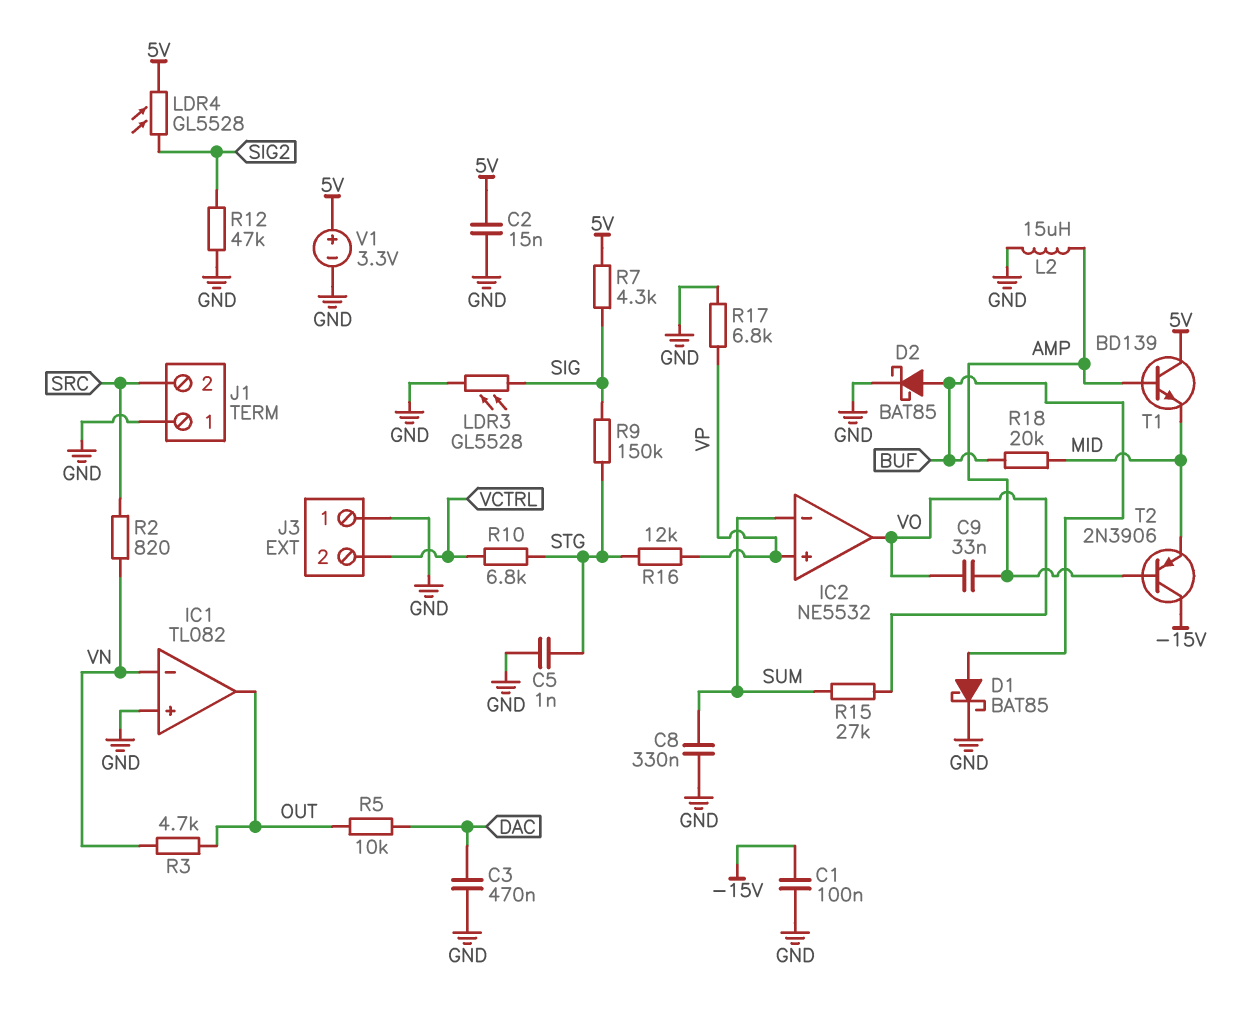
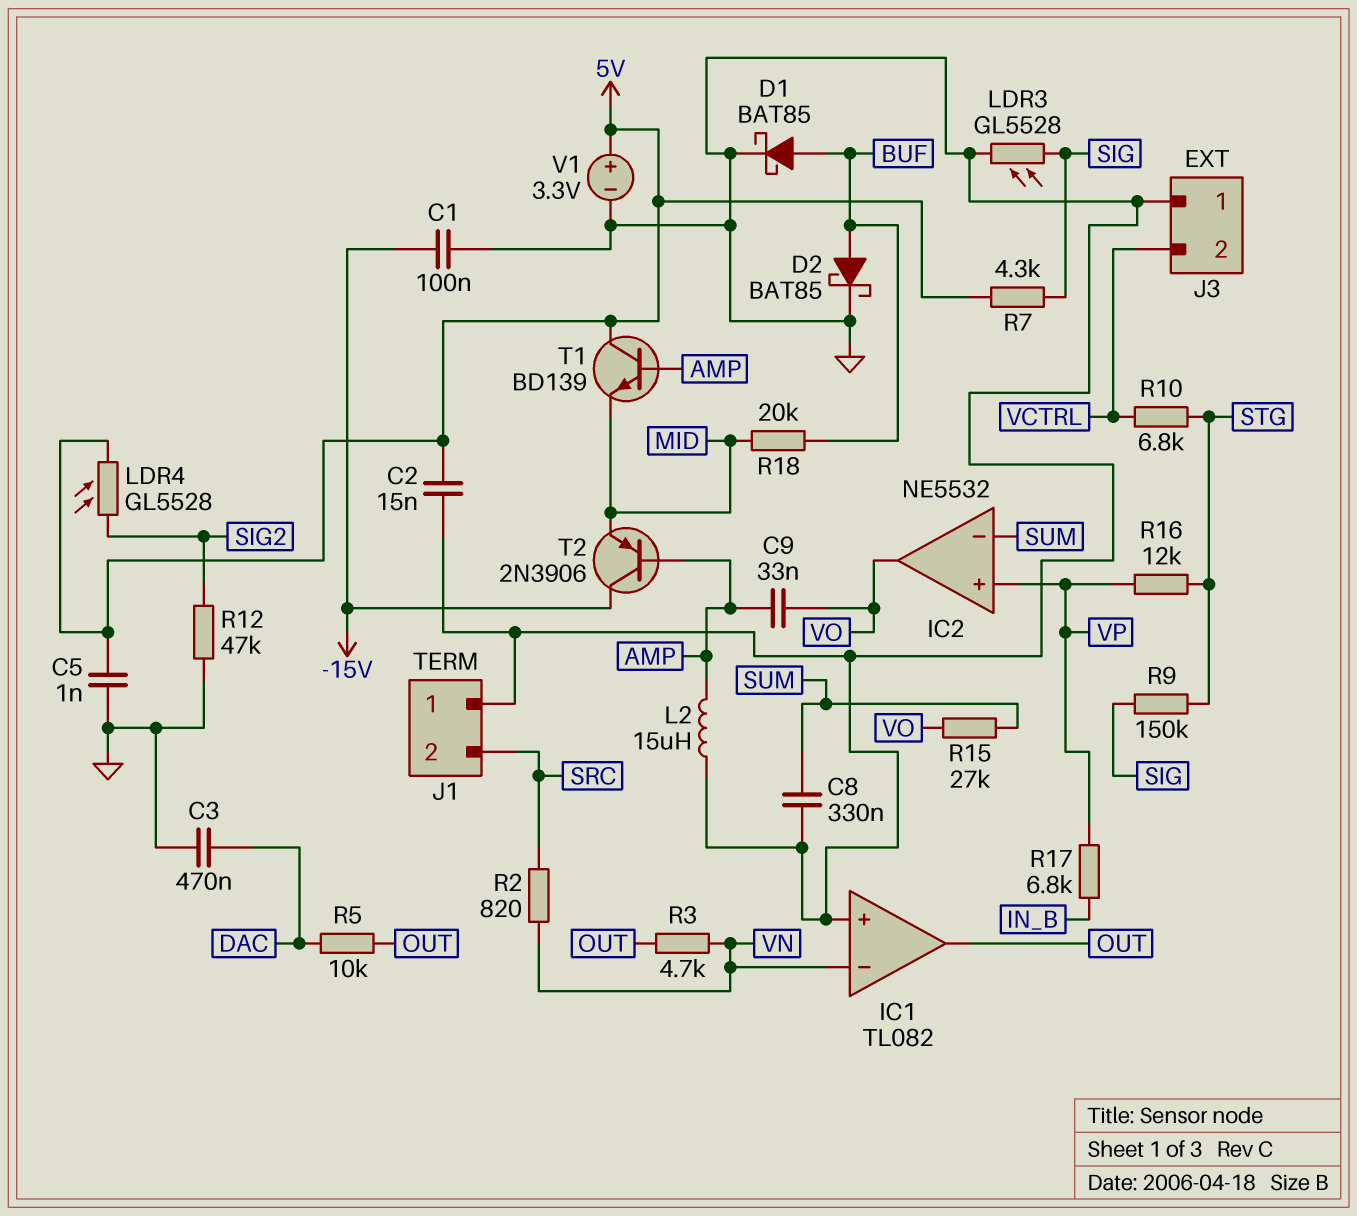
C5: 1nF (GND, STG) -> 1nF (5V, GND)
R17: 6.8k (GND, VP) -> 6.8k (IN_B, VP)

